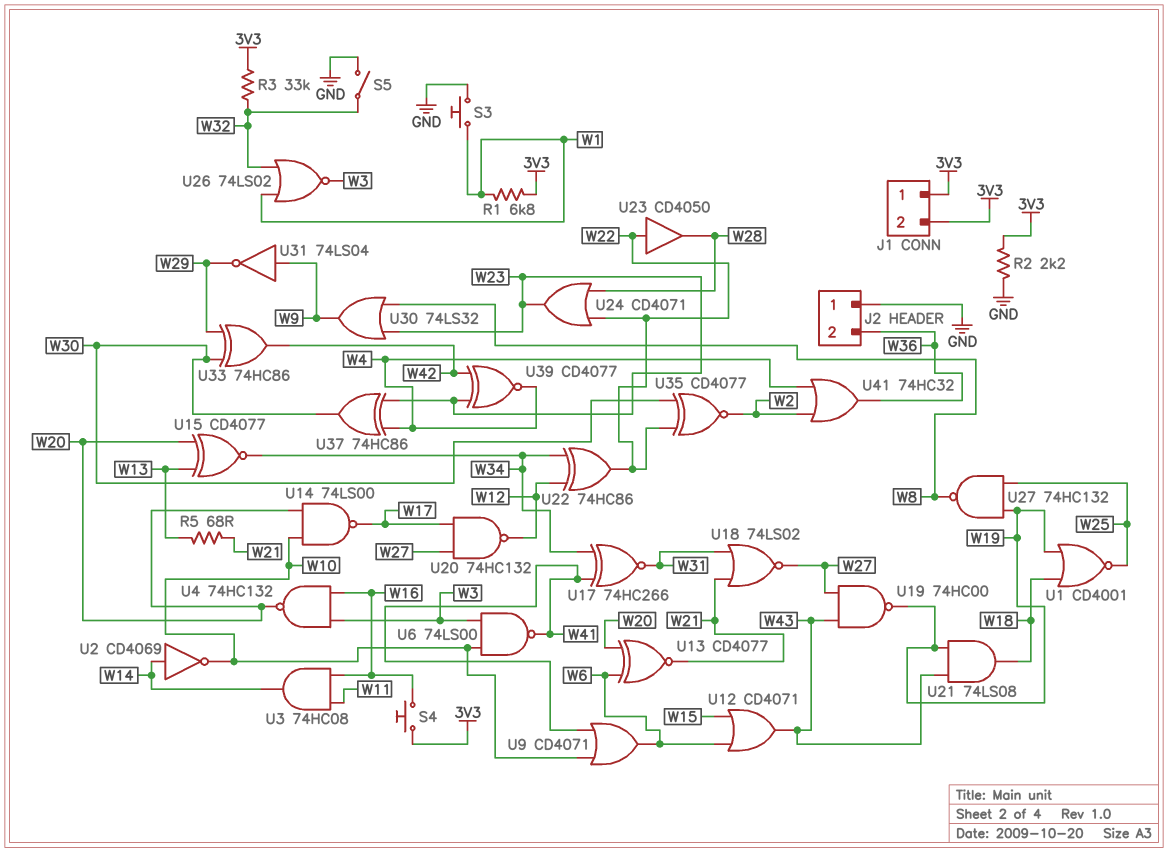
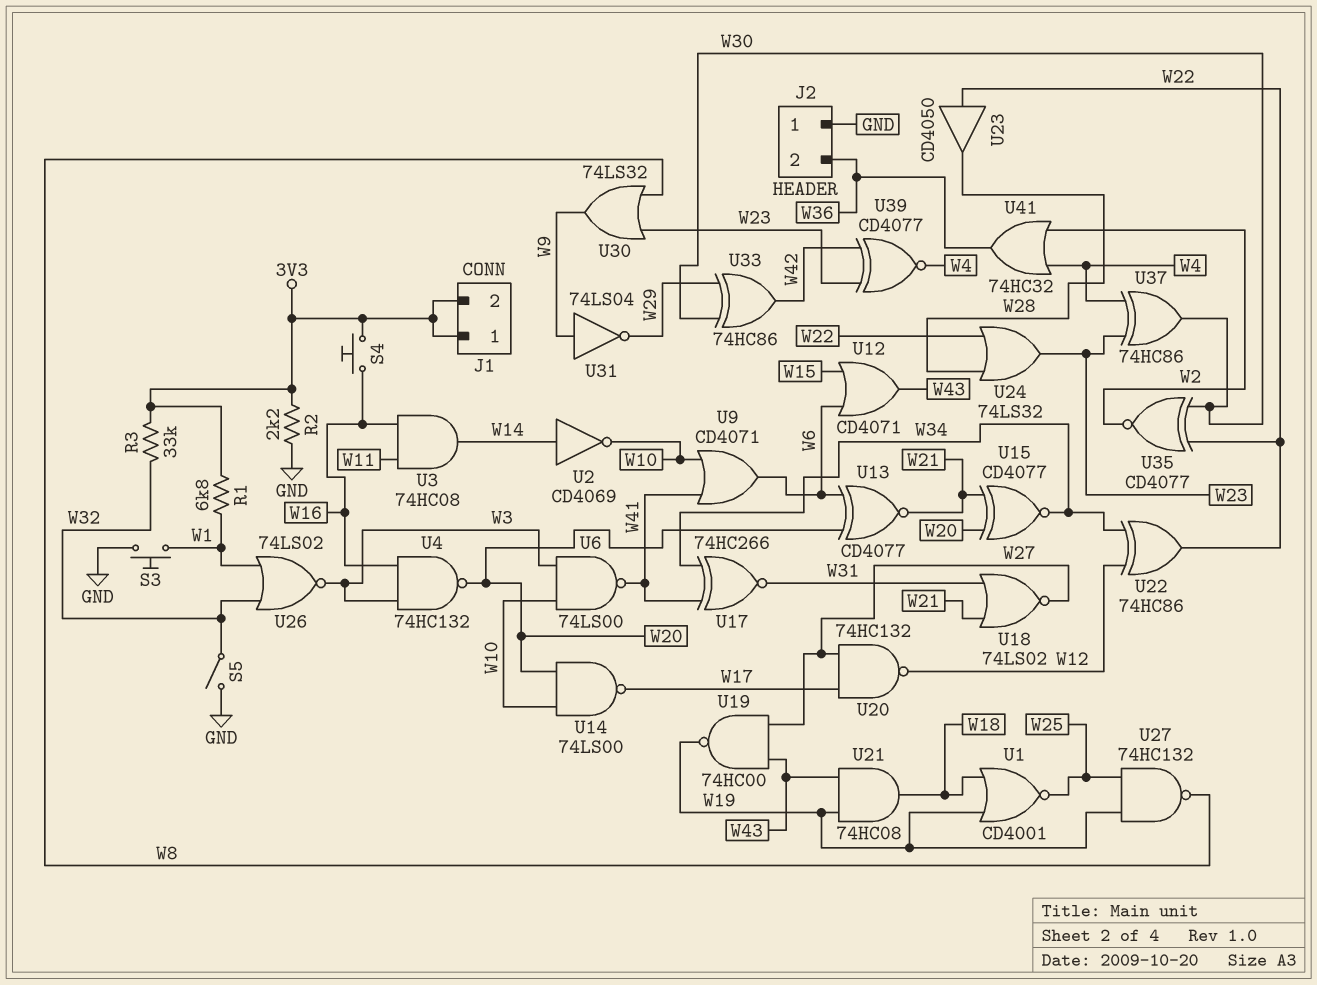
R5: 68 (W13, W21) -> none
U15: XNOR CD4077 (in W13, in W20, out W34) -> XNOR CD4077 (in W20, in W21, out W34)
U21: AND 74LS08 (in W19, in W43, out W18) -> AND 74HC08 (in W19, in W43, out W18)
U24: OR CD4071 (in W22, in W28, out W23) -> OR 74LS32 (in W22, in W28, out W23)

